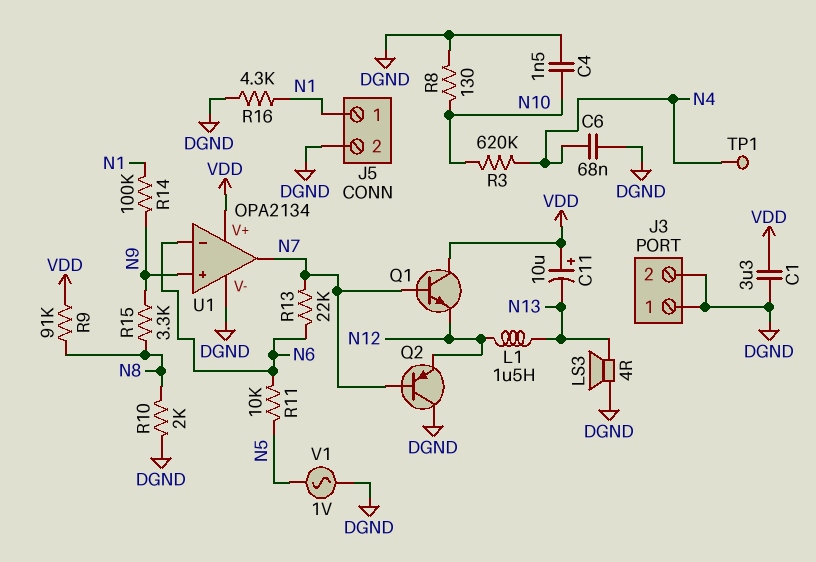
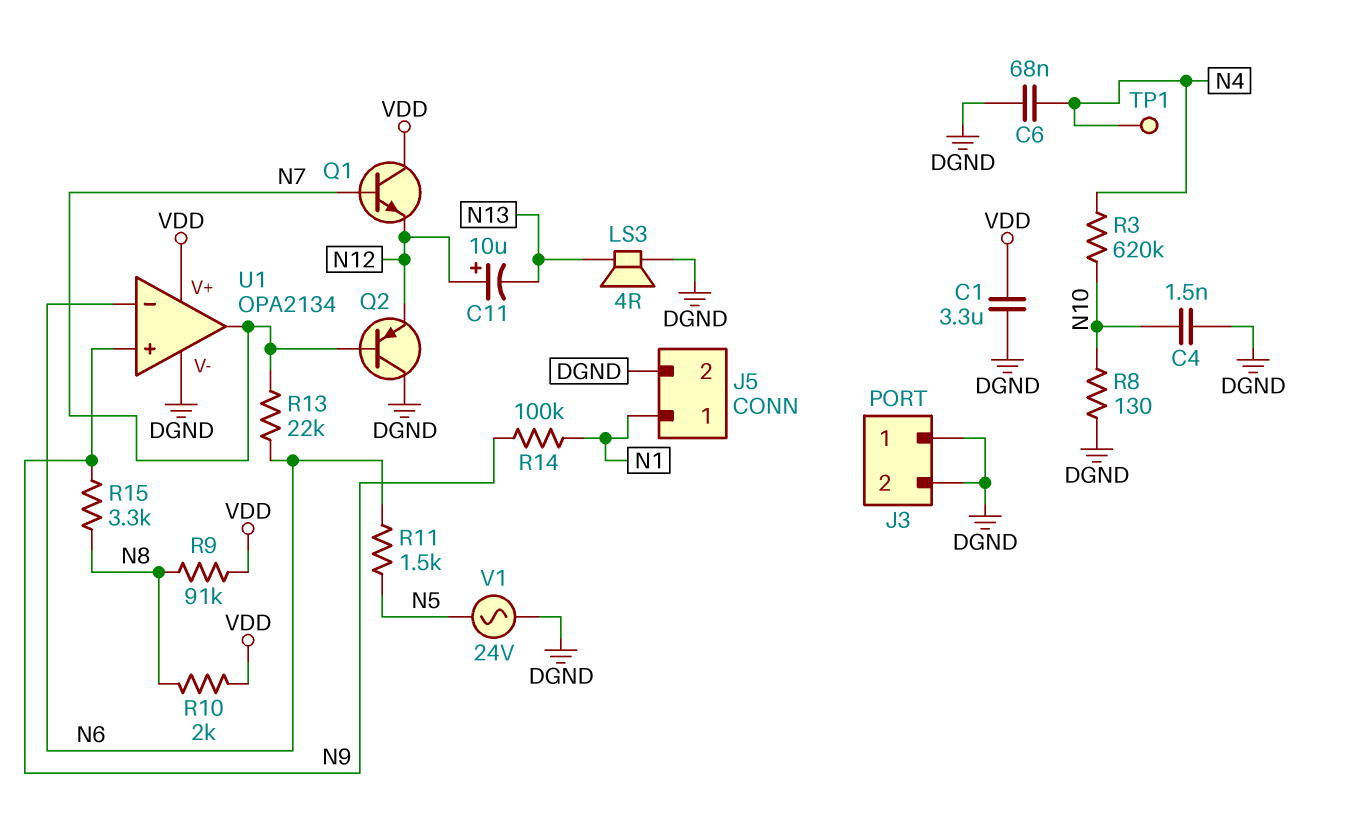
C11: 10uF (plus VDD, minus N13) -> 10uF (plus N12, minus N13)
L1: 1.5uH (N12, N13) -> none
R10: 2k (DGND, N8) -> 2k (N8, VDD)
R11: 10k (N5, N6) -> 1.5k (N5, N6)
R16: 4.3k (DGND, N1) -> none
V1: AC 1V (DGND, N5) -> AC 24V (DGND, N5)

